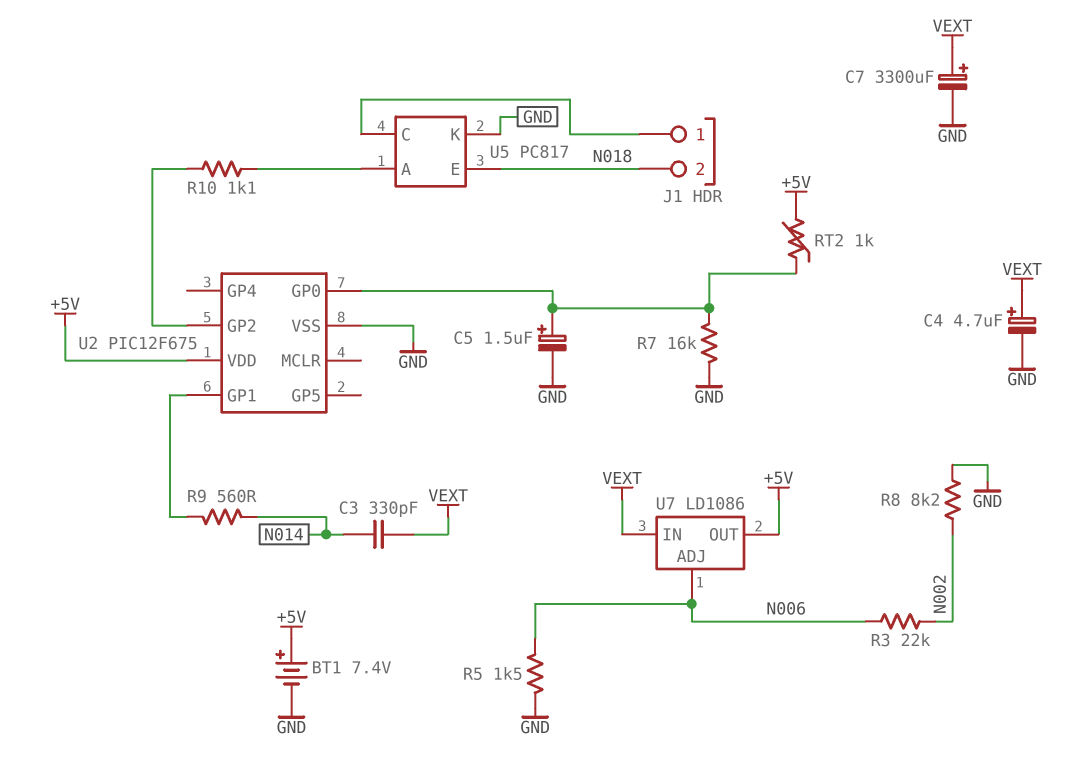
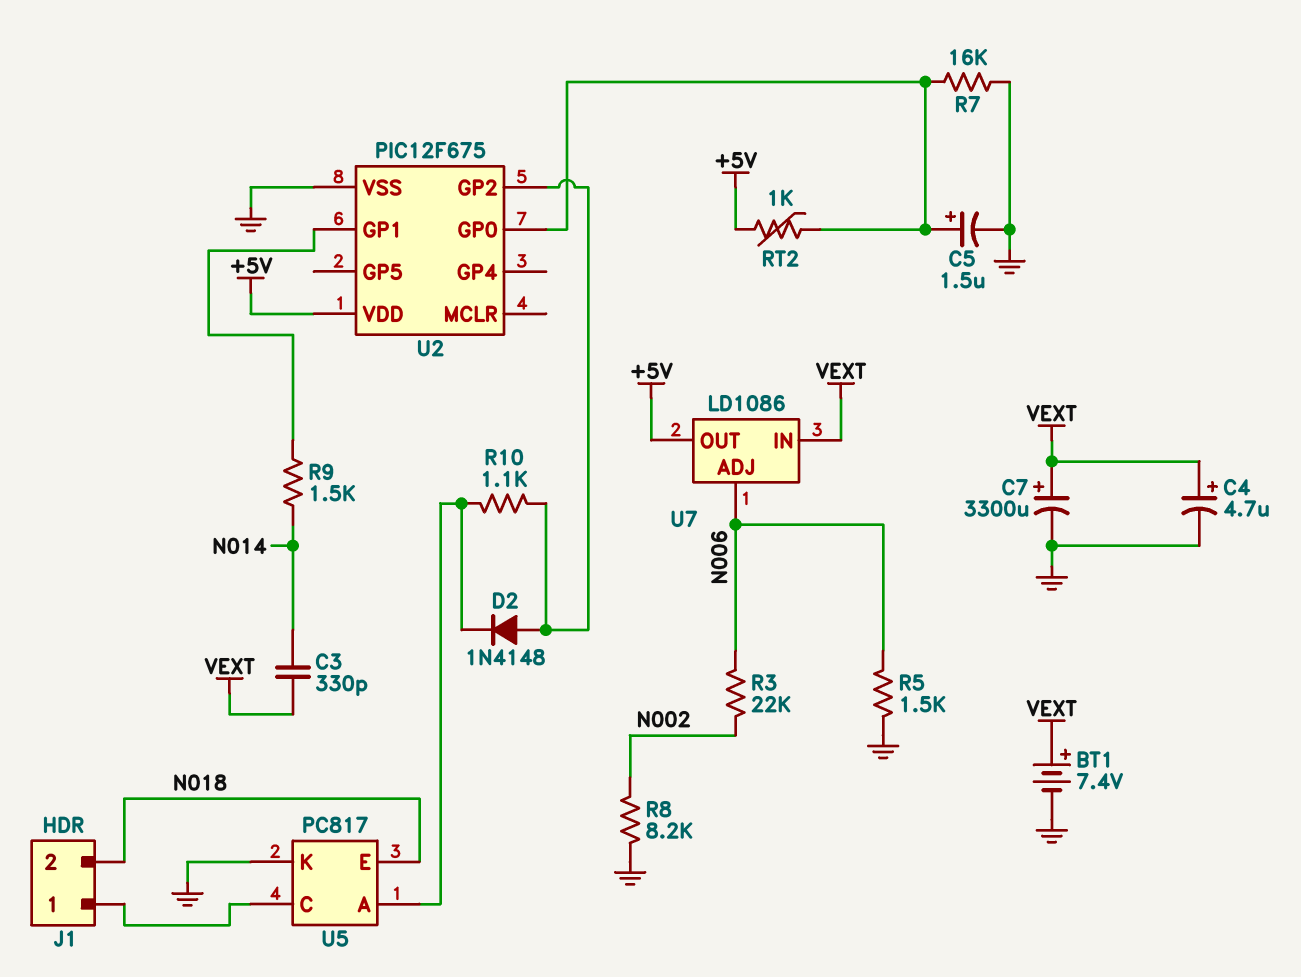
BT1: 7.4V (plus +5V, minus GND) -> 7.4V (plus VEXT, minus GND)
D2: none -> diode 1N4148 (A U2/GP2, K U5/A)
R9: 560 (N014, U2/GP1) -> 1.5k (N014, U2/GP1)

